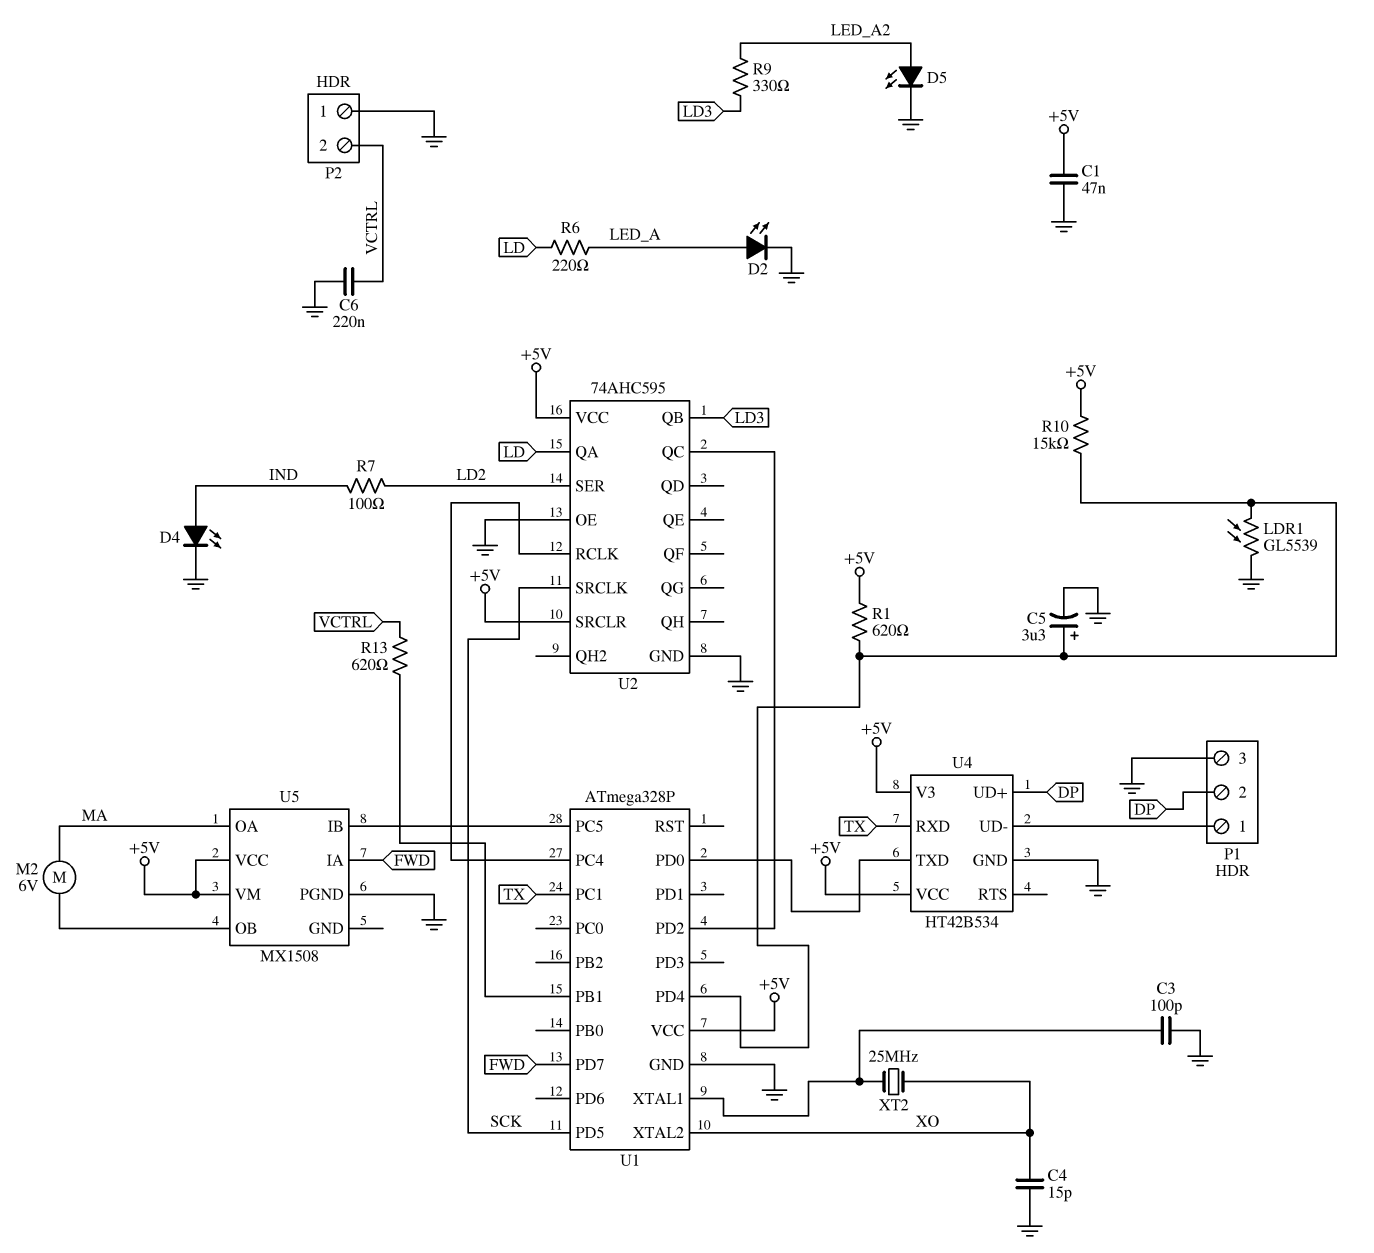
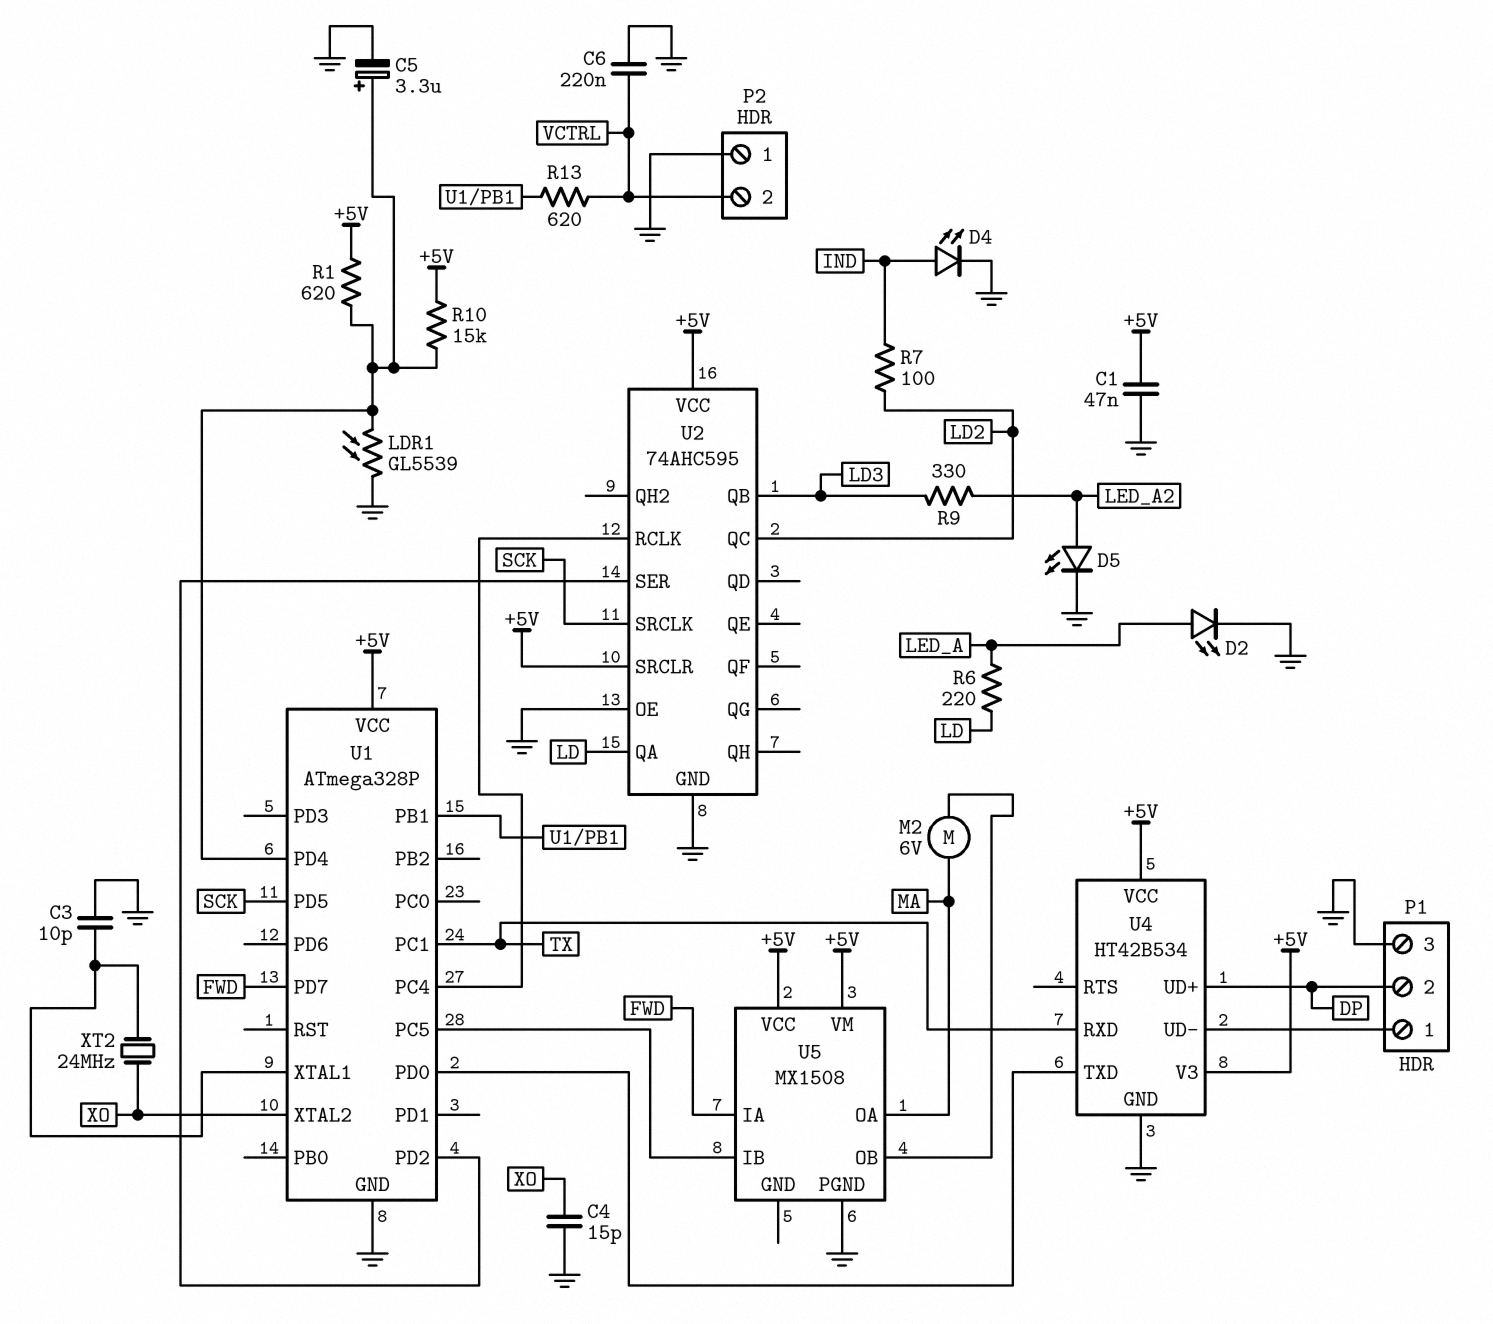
C3: 100pF (GND, U1/XTAL1) -> 10pF (GND, U1/XTAL1)
U2 pin QC: U1/PD2 -> LD2
U2 pin SER: LD2 -> U1/PD2
XT2: 25MHz (U1/XTAL1, XO) -> 24MHz (U1/XTAL1, XO)

